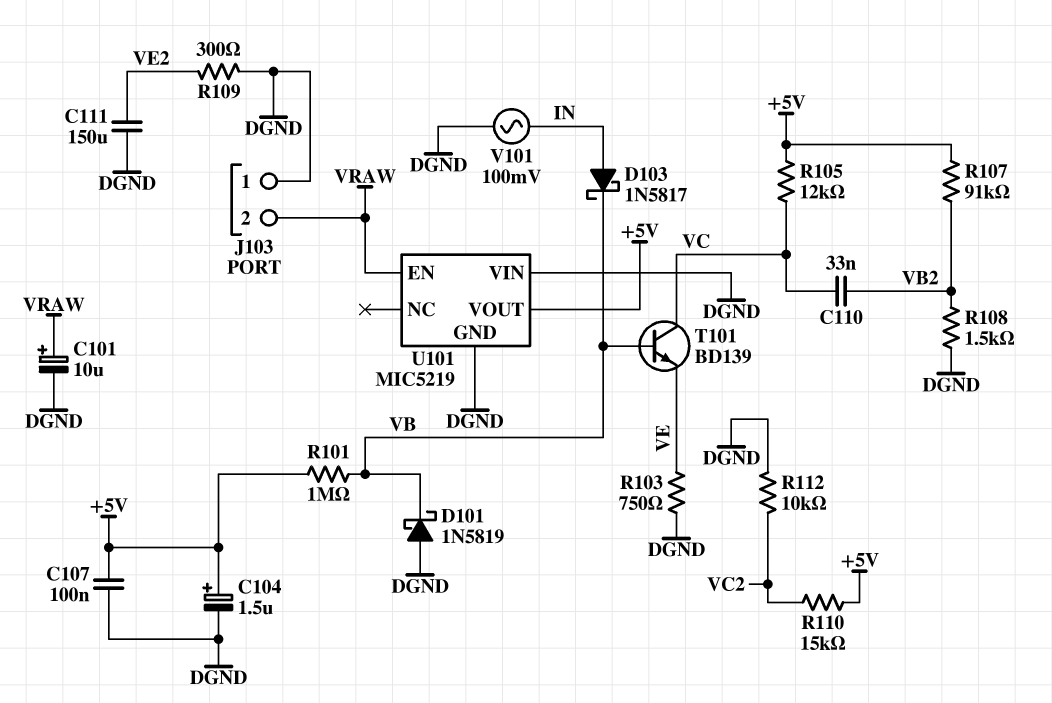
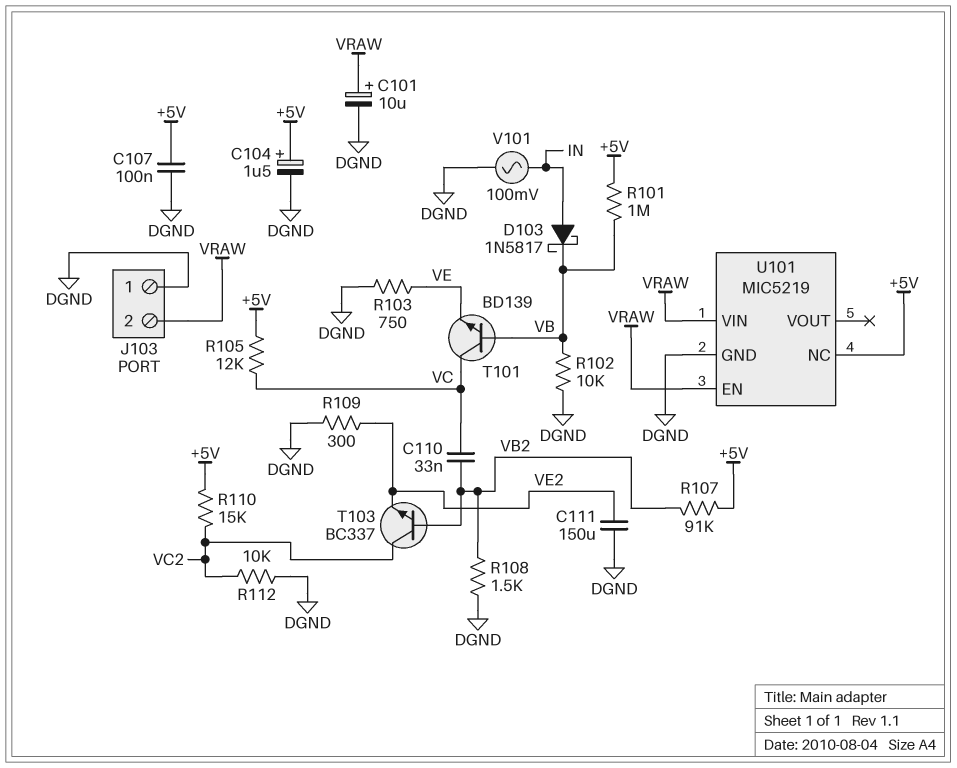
D101: schottky 1N5819 (A DGND, K VB) -> none
R102: none -> 10k (DGND, VB)
T103: none -> NPN BC337 (B VB2, C VC2, E VE2)
U101 pin NC: none -> +5V
U101 pin VIN: DGND -> VRAW
U101 pin VOUT: +5V -> none

